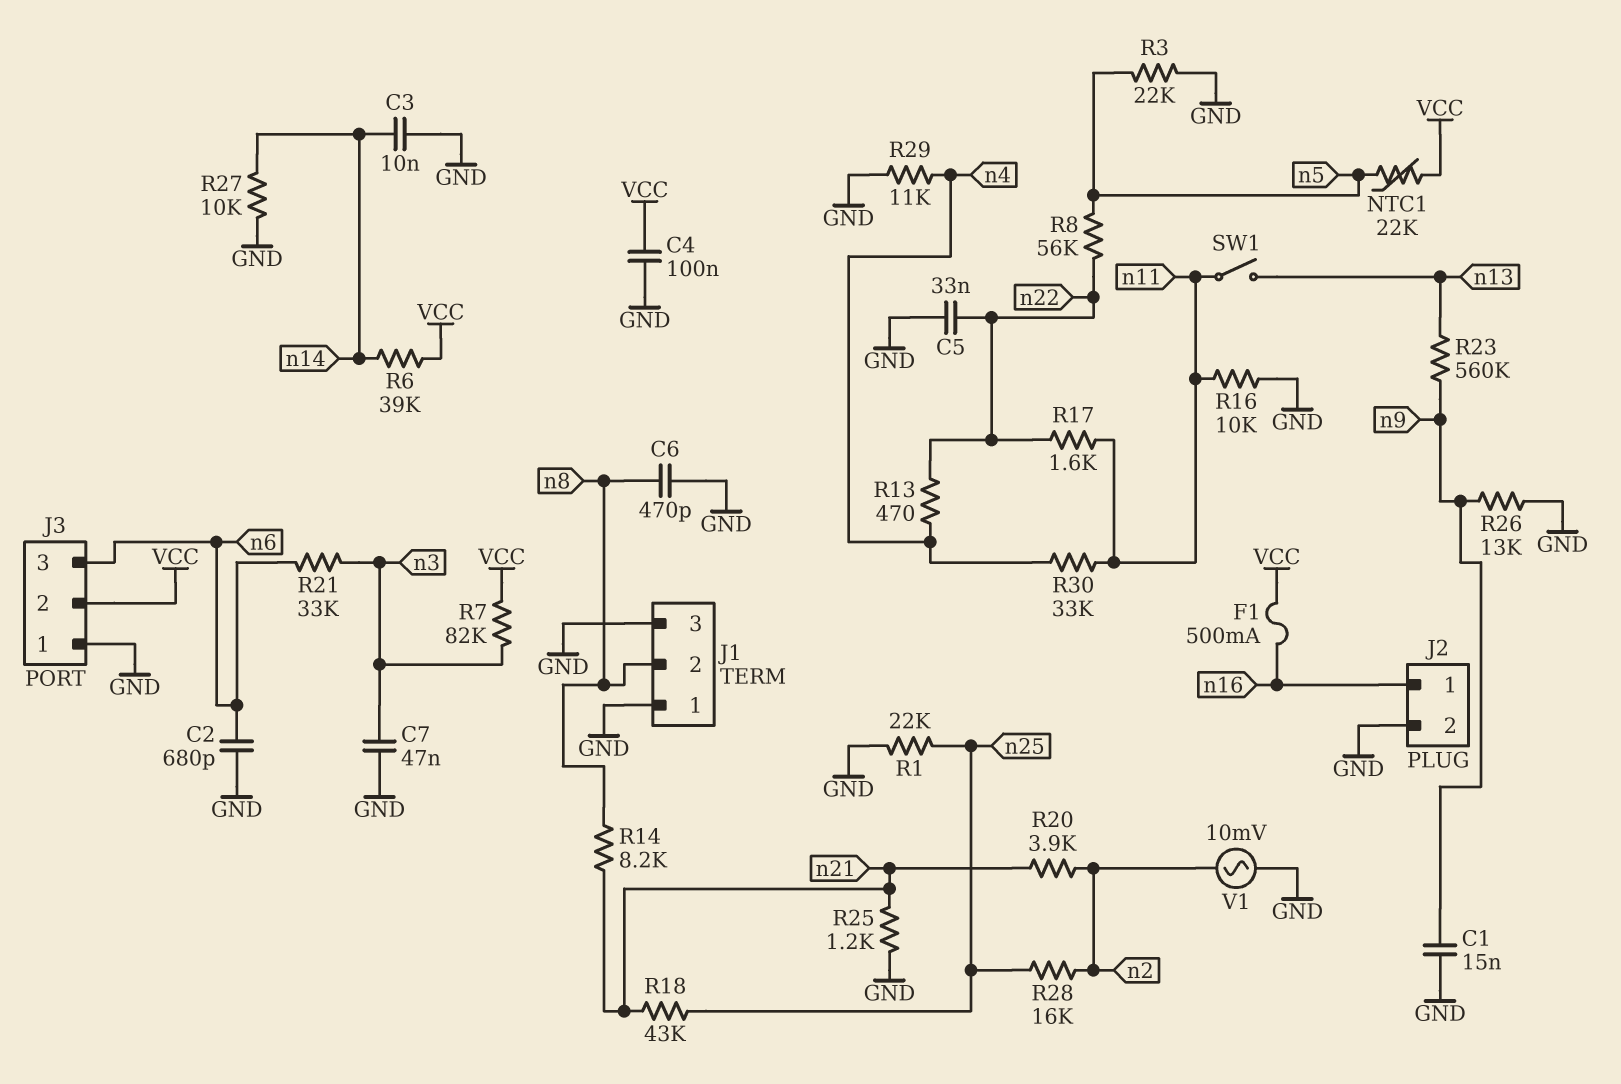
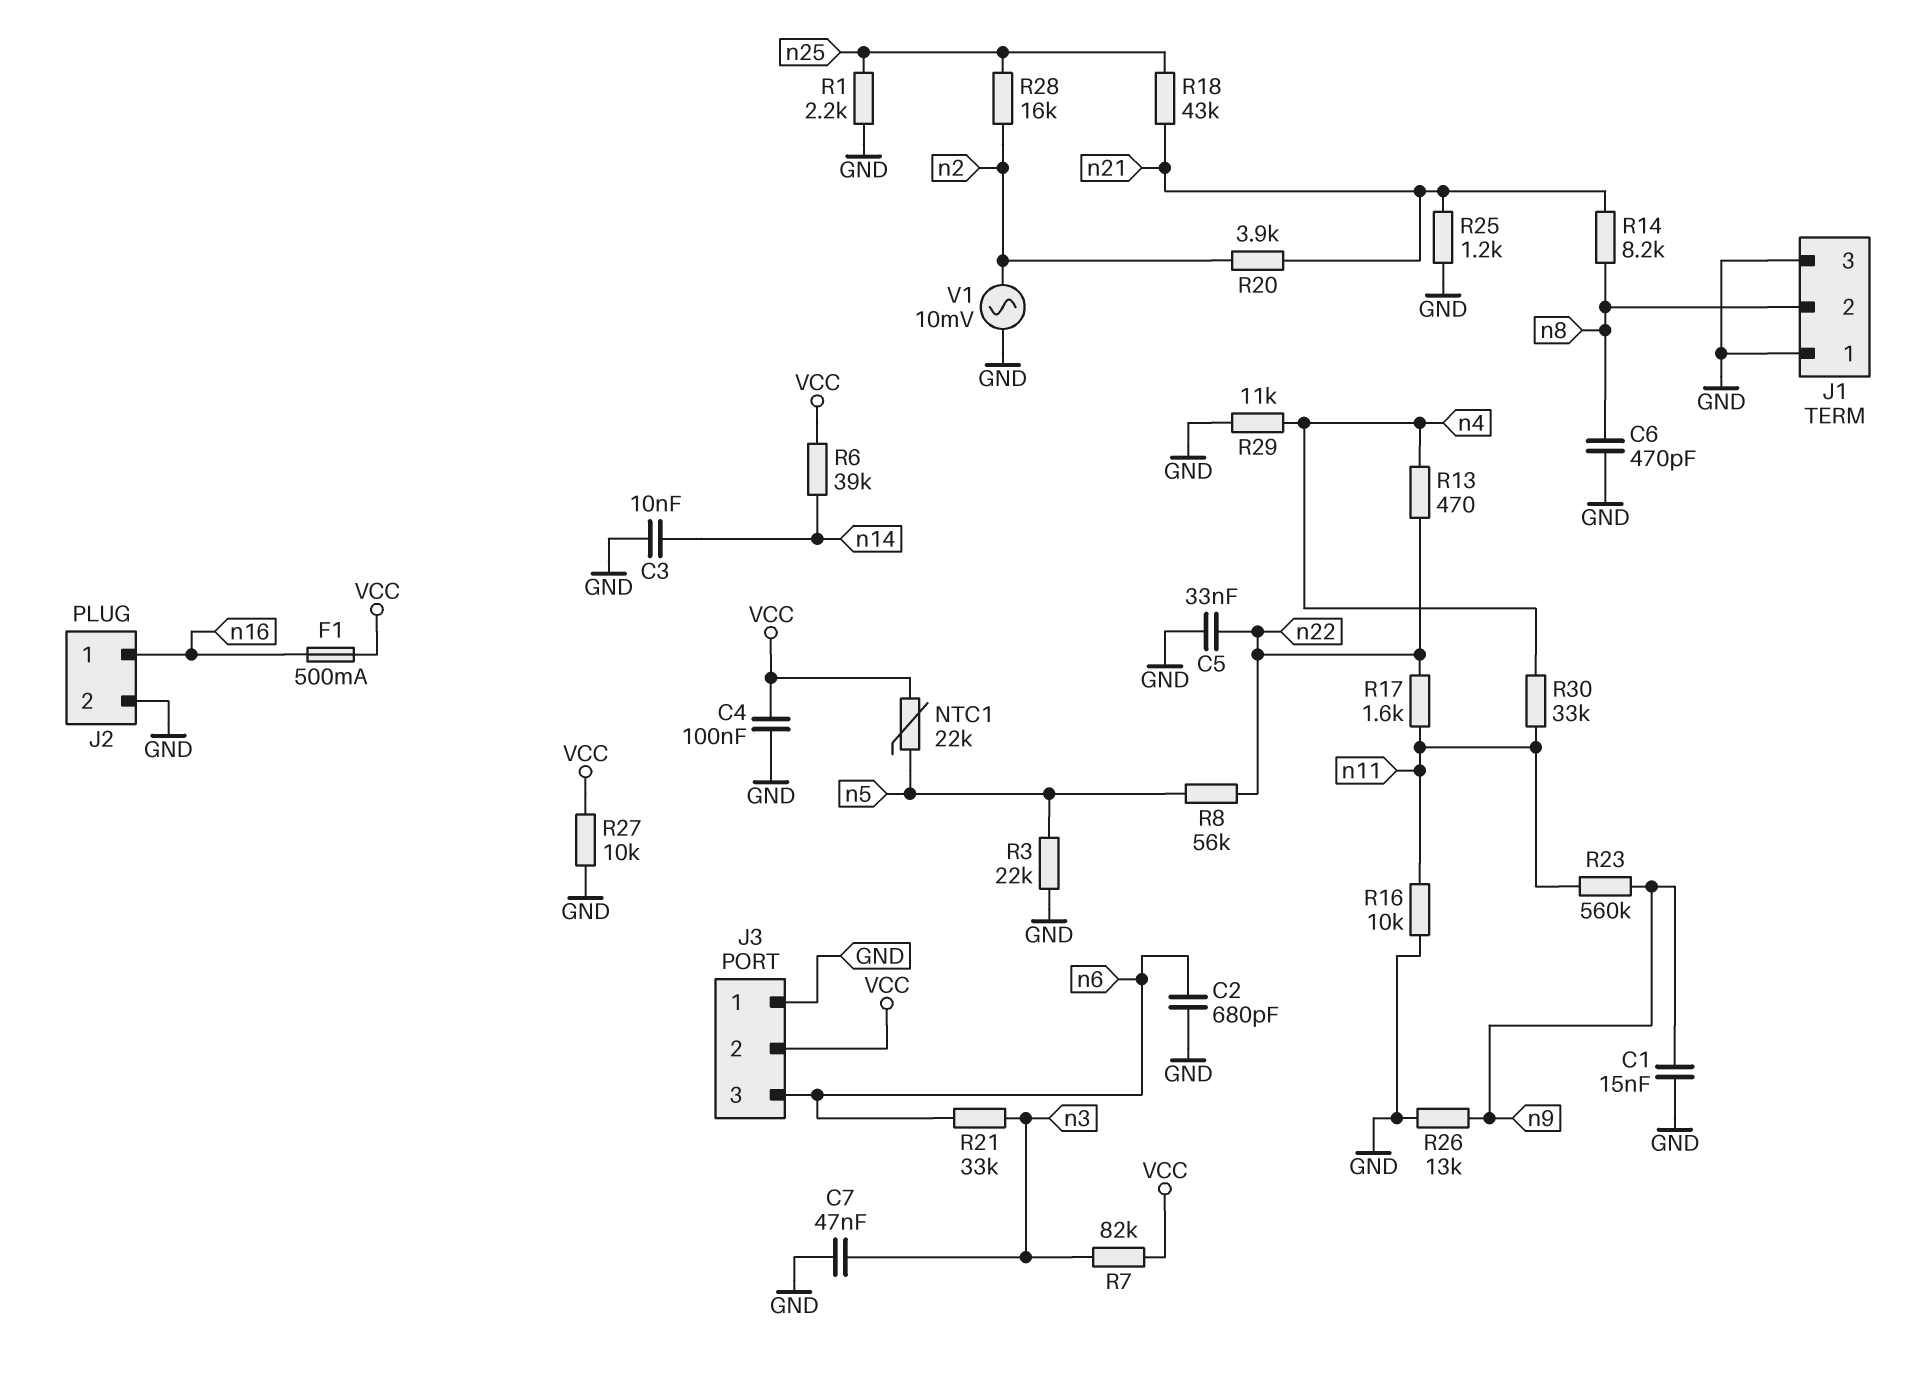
R1: 22k (GND, n25) -> 2.2k (GND, n25)
R23: 560k (n9, n13) -> 560k (n9, n11)
R27: 10k (GND, n14) -> 10k (GND, VCC)
SW1: switch (n11, n13) -> none

